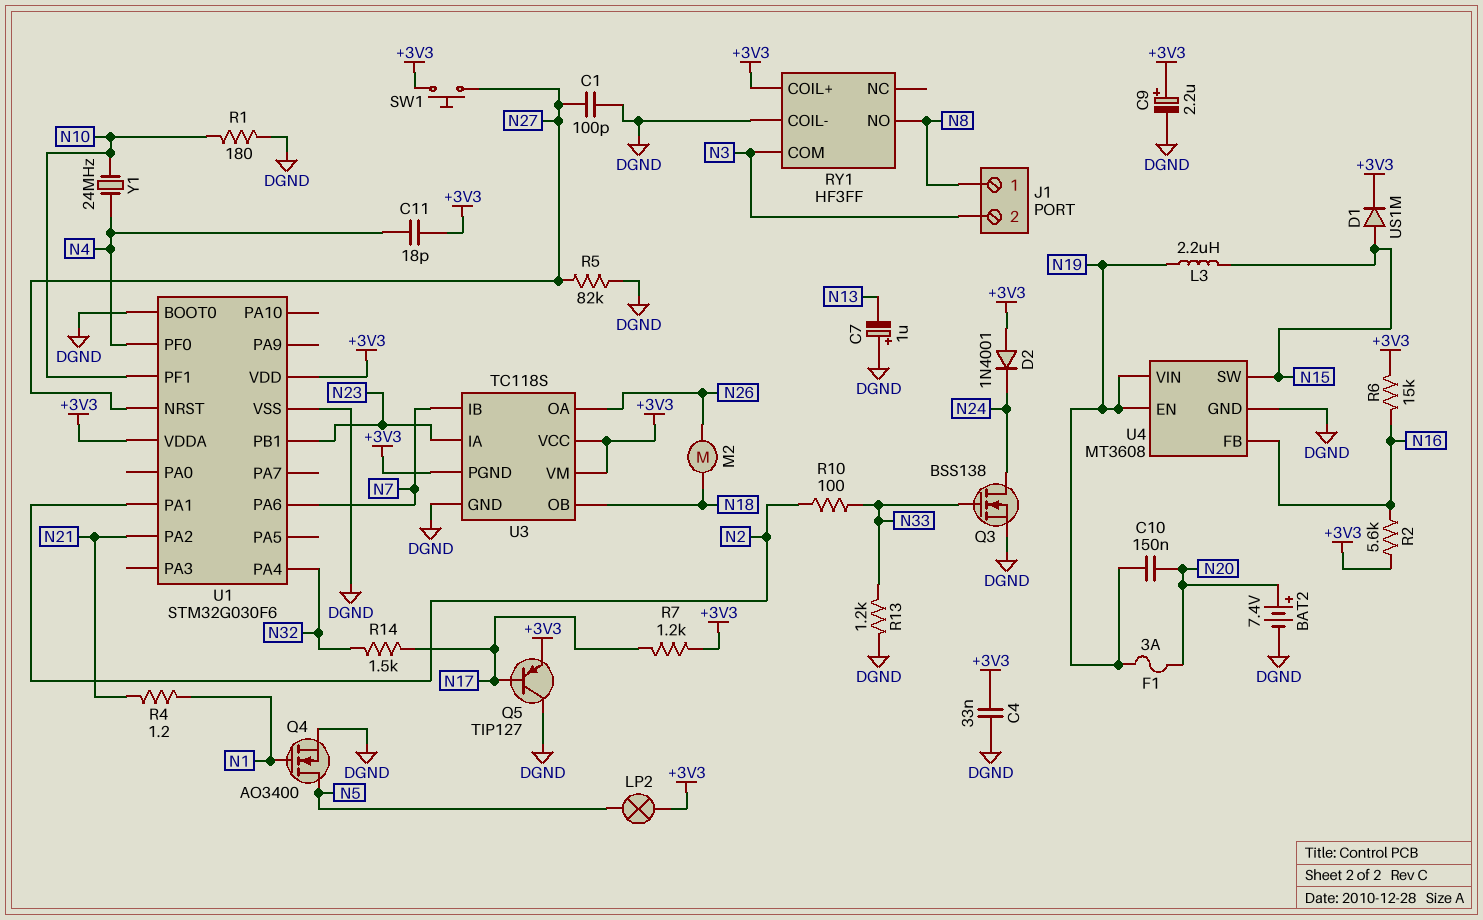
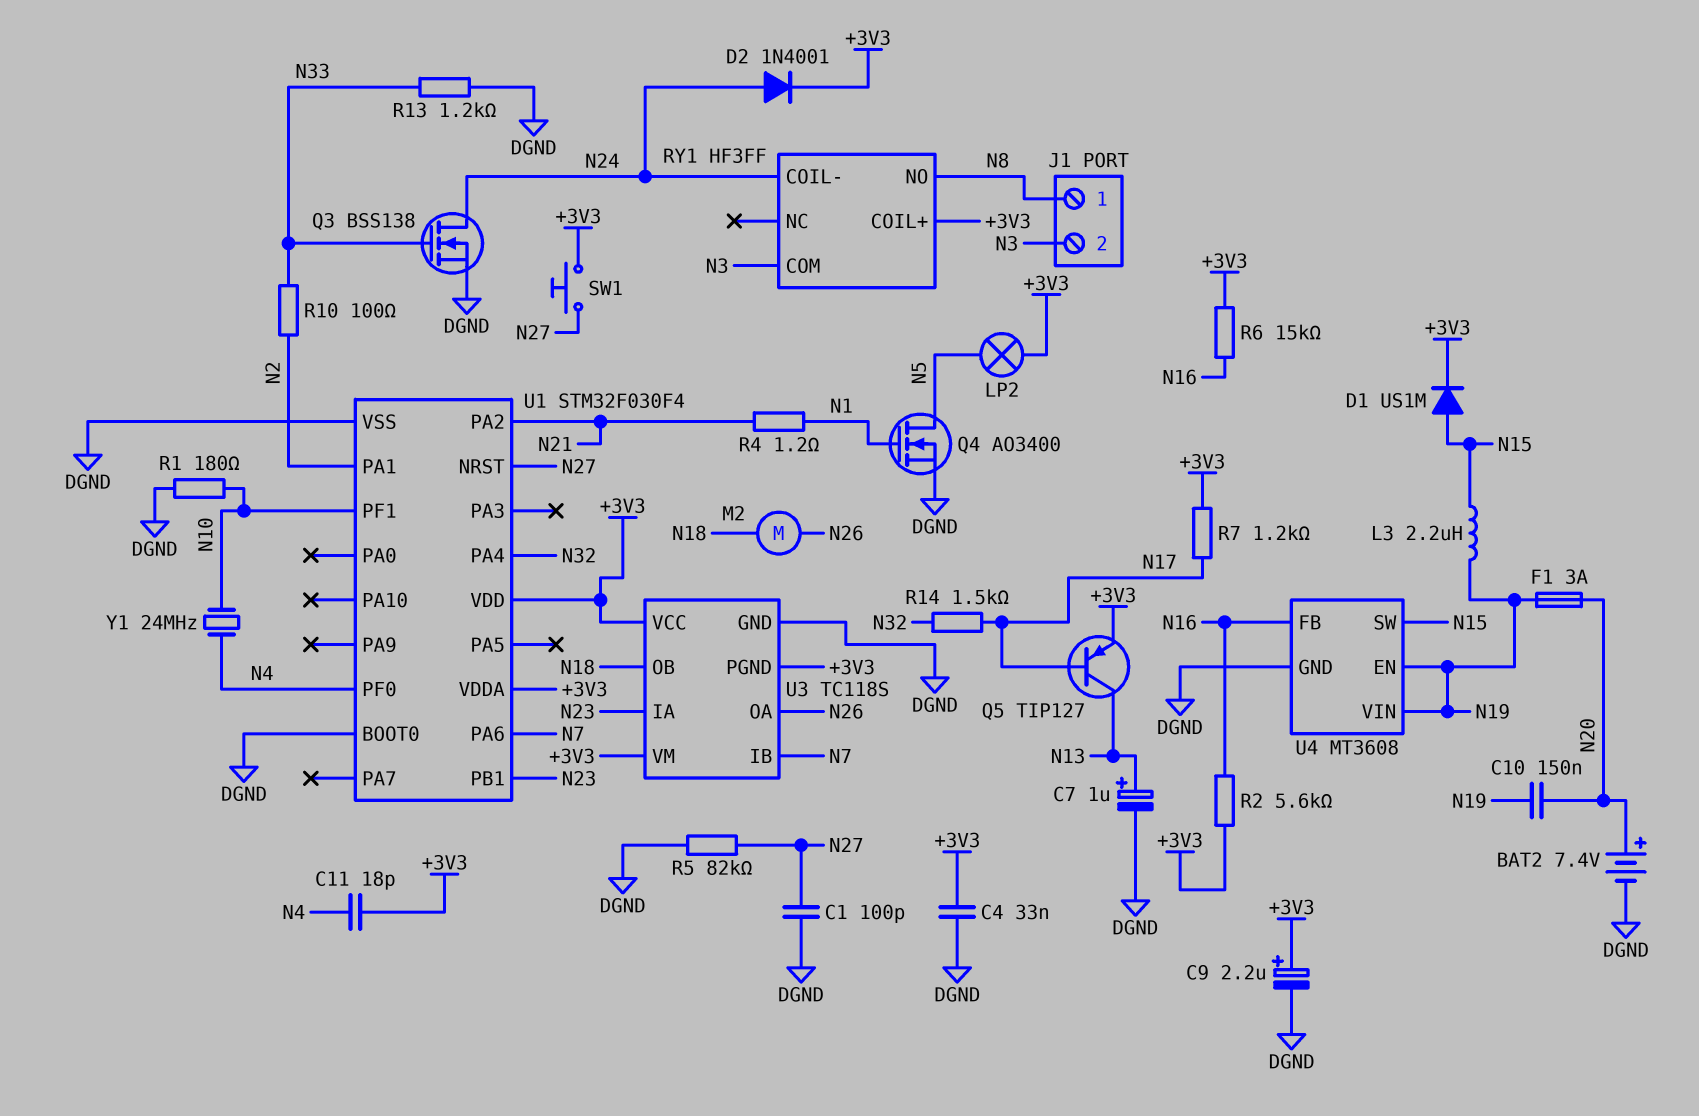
C7: 1uF (plus DGND, minus N13) -> 1uF (plus N13, minus DGND)
D2: diode 1N4001 (A +3V3, K N24) -> diode 1N4001 (A N24, K +3V3)
Q5: PNP TIP127 (B N17, C DGND, E +3V3) -> PNP TIP127 (B N17, C N13, E +3V3)
RY1 pin COIL-: DGND -> N24
U1: STM32G030F6 -> STM32F030F4

